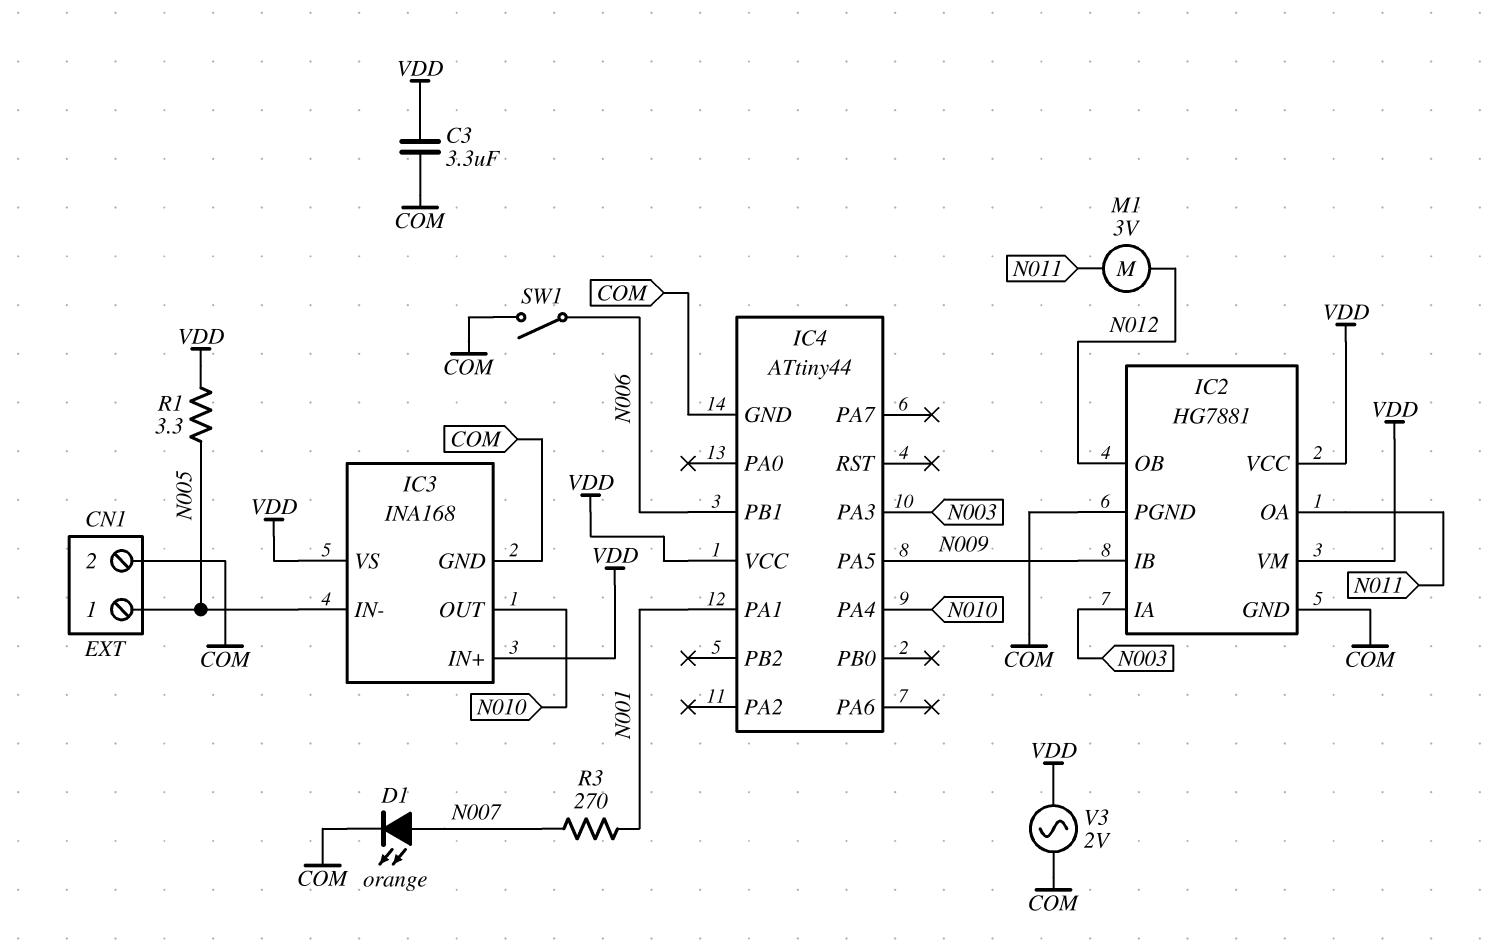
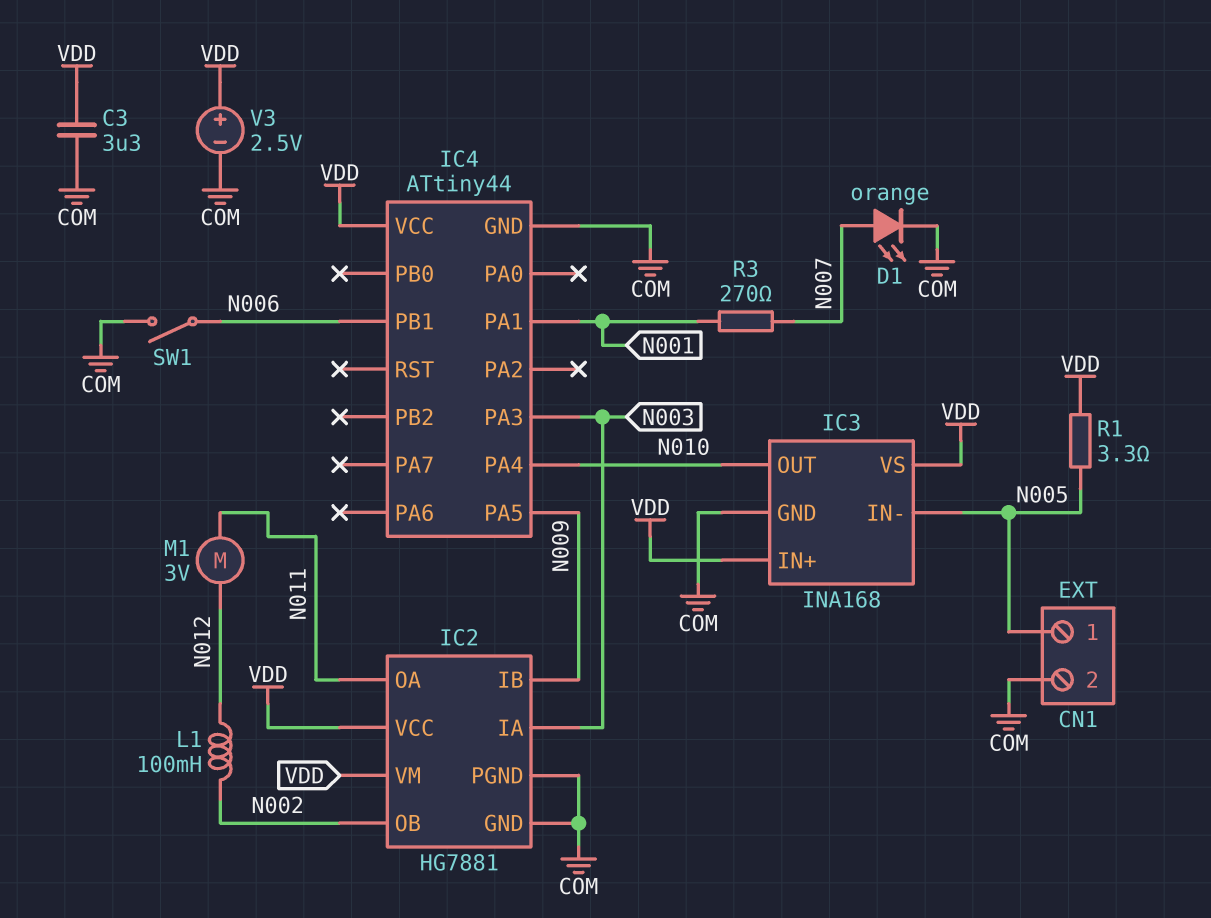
IC2 pin OB: N012 -> N002
L1: none -> 100mH (N002, N012)
V3: AC 2V (COM, VDD) -> 2.5V (plus VDD, minus COM)

